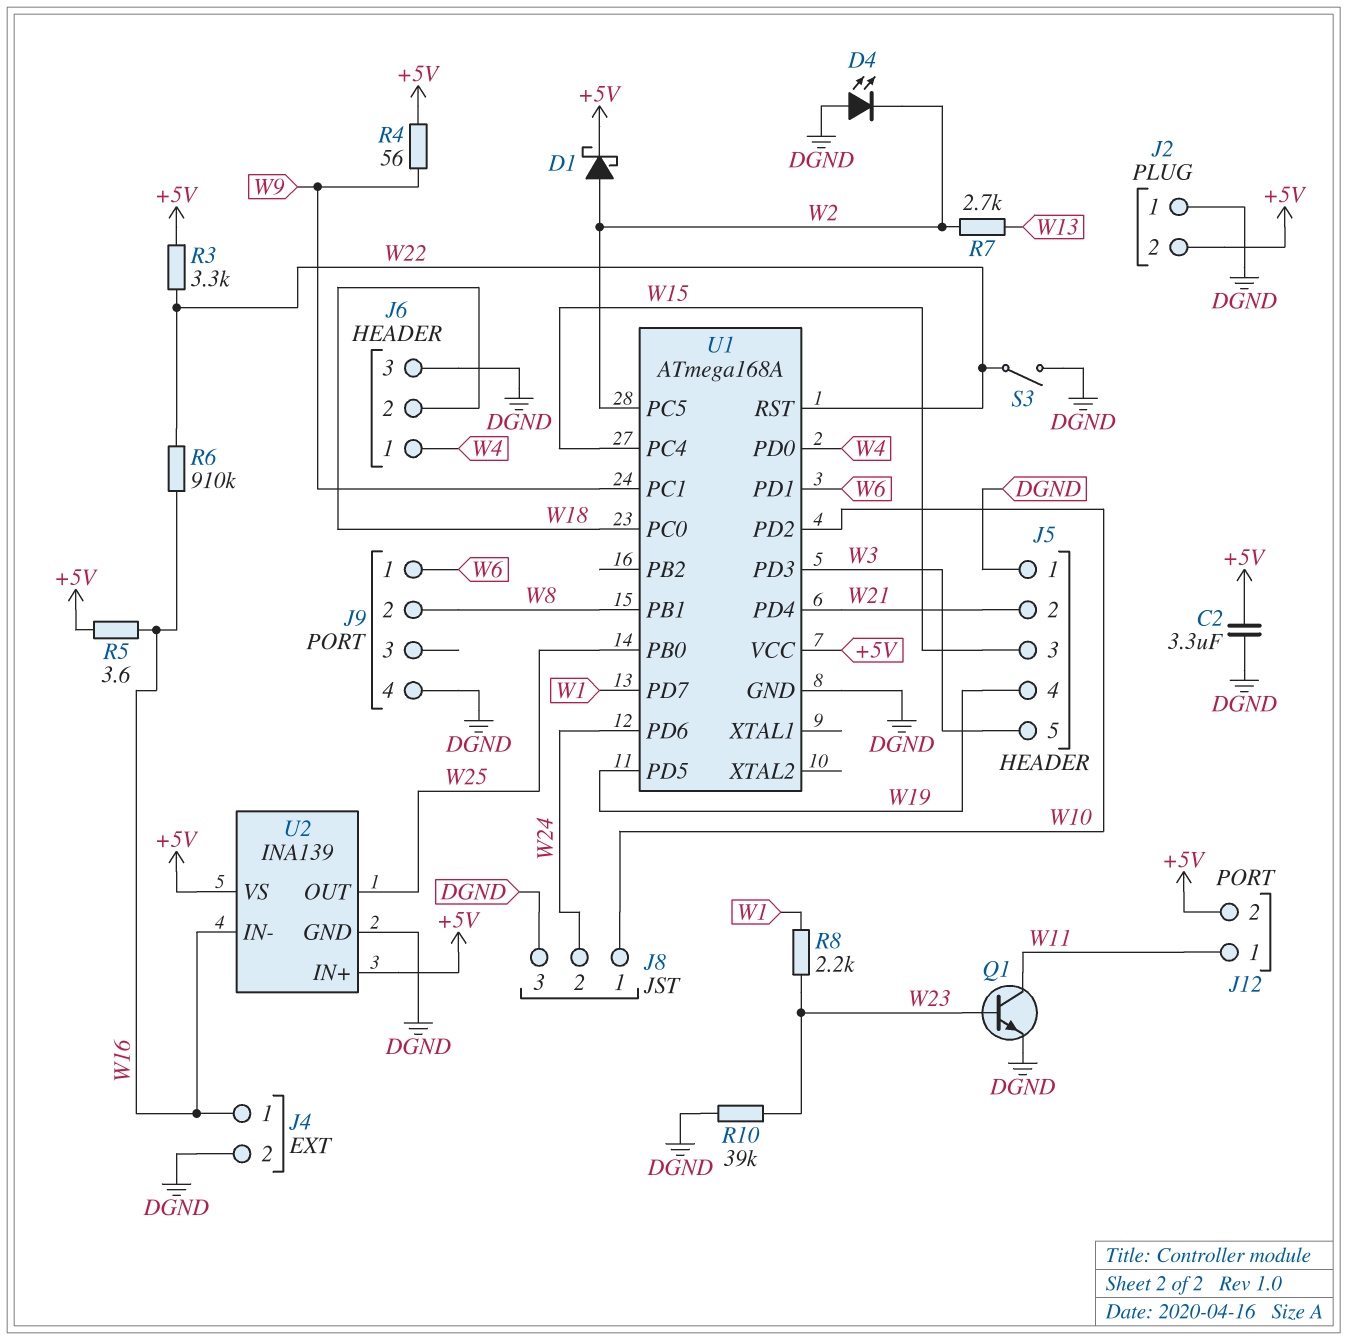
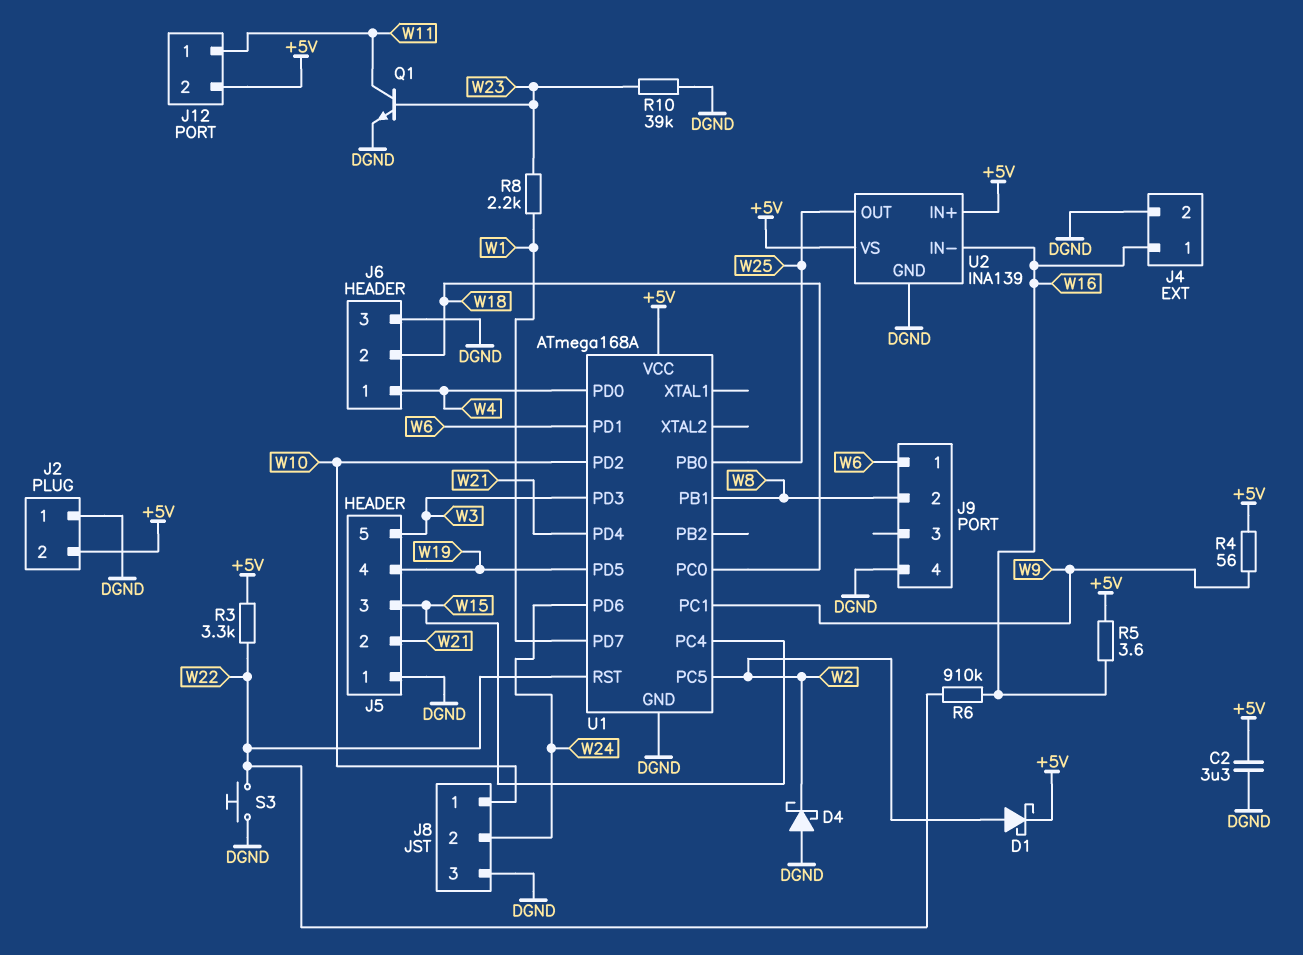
D4: LED (A DGND, K W2) -> schottky (A DGND, K W2)
R7: 2.7k (W2, W13) -> none
S3: switch (DGND, W22) -> button (DGND, W22)

